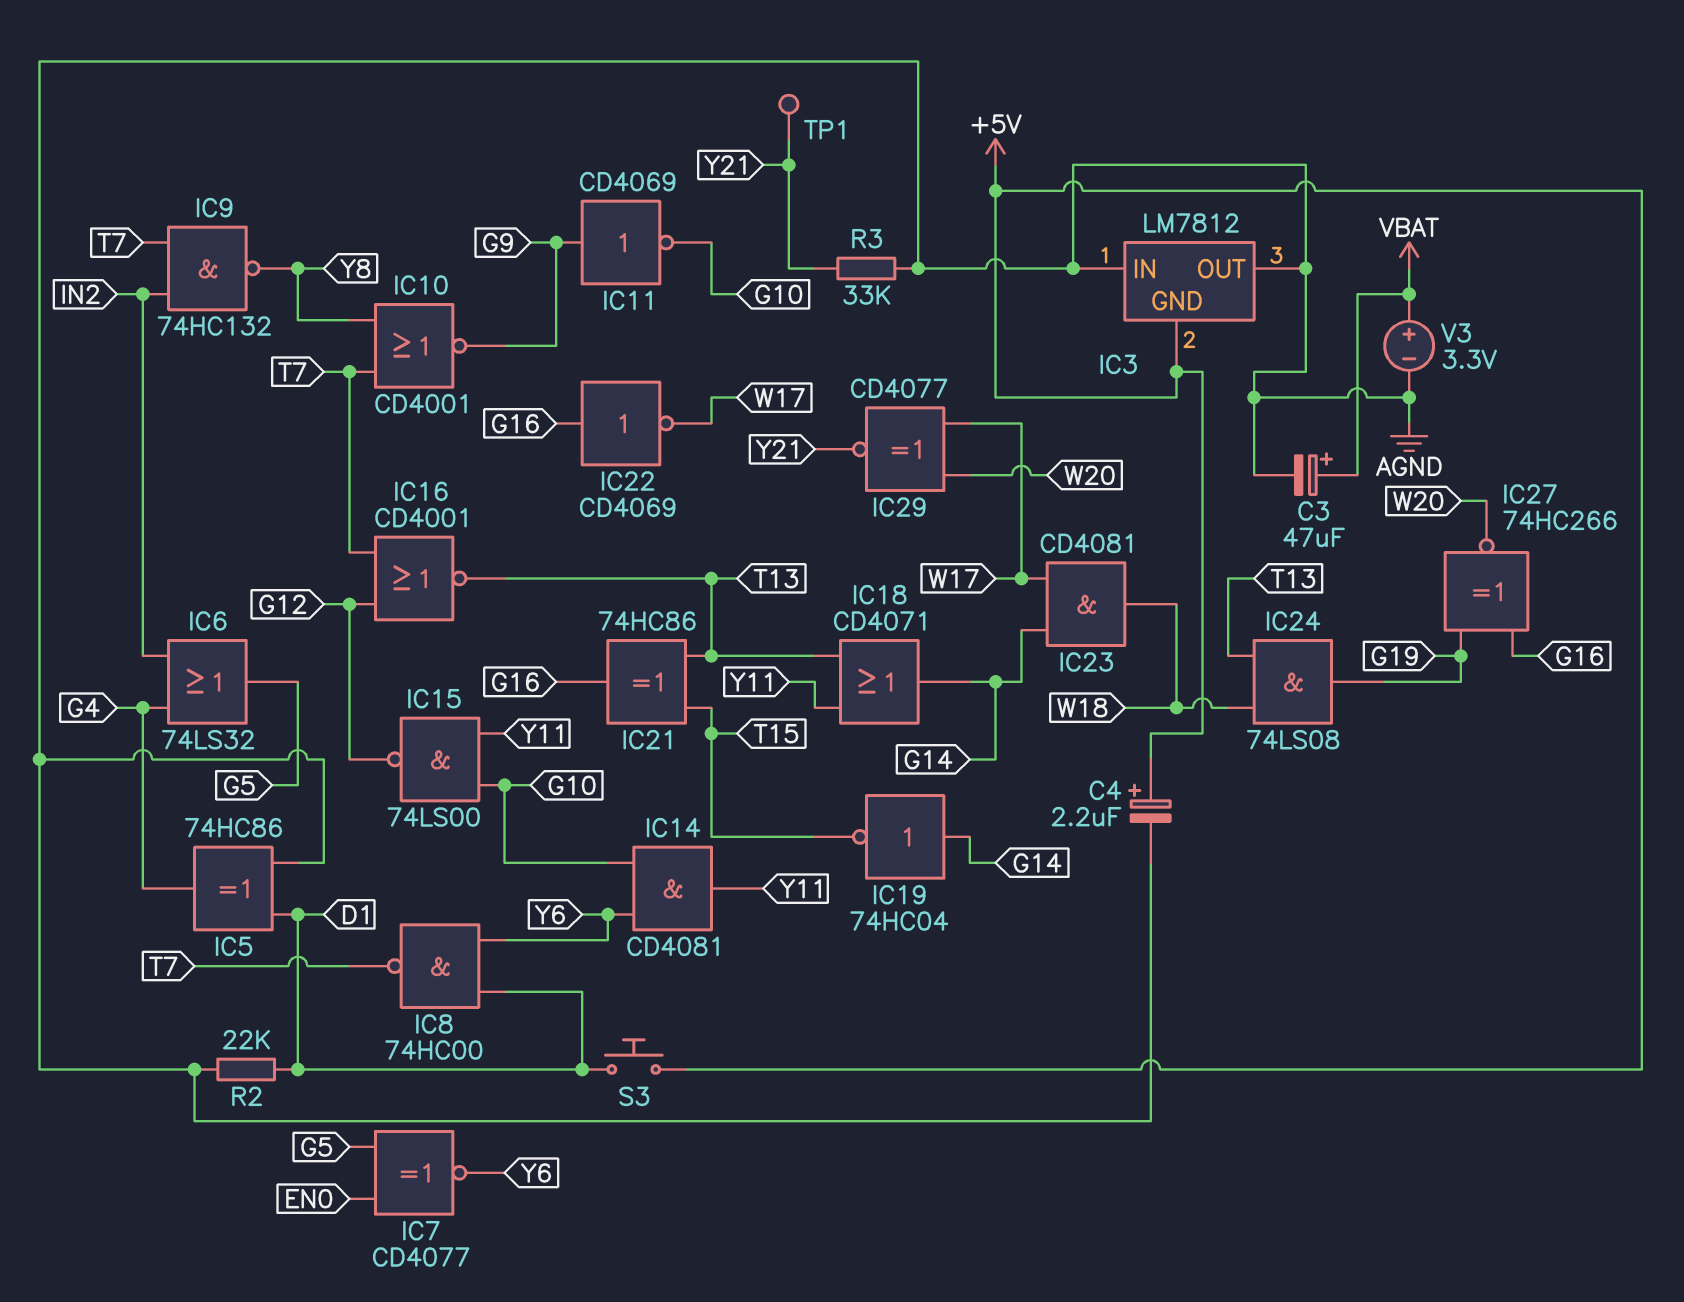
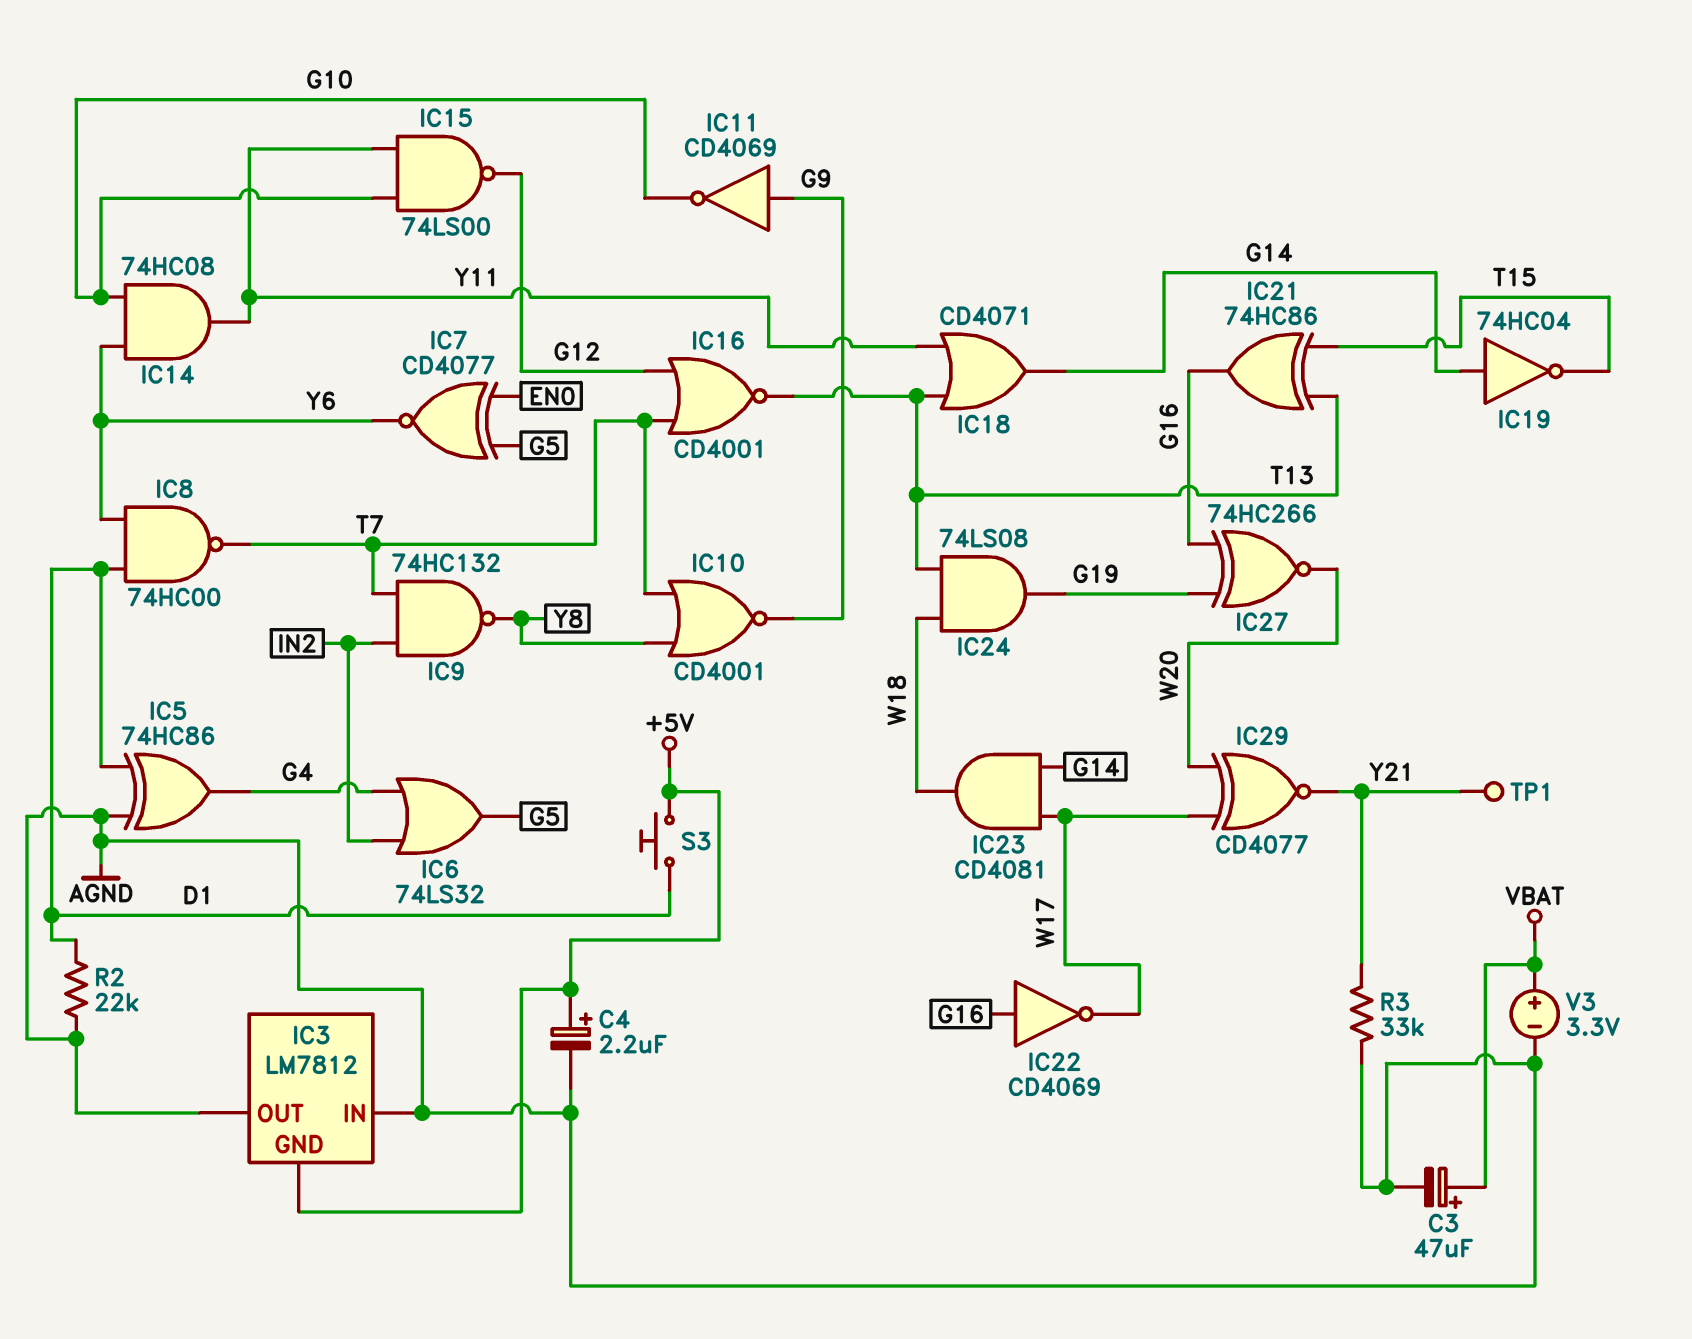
IC14: AND CD4081 (in G10, in Y6, out Y11) -> AND 74HC08 (in G10, in Y6, out Y11)

